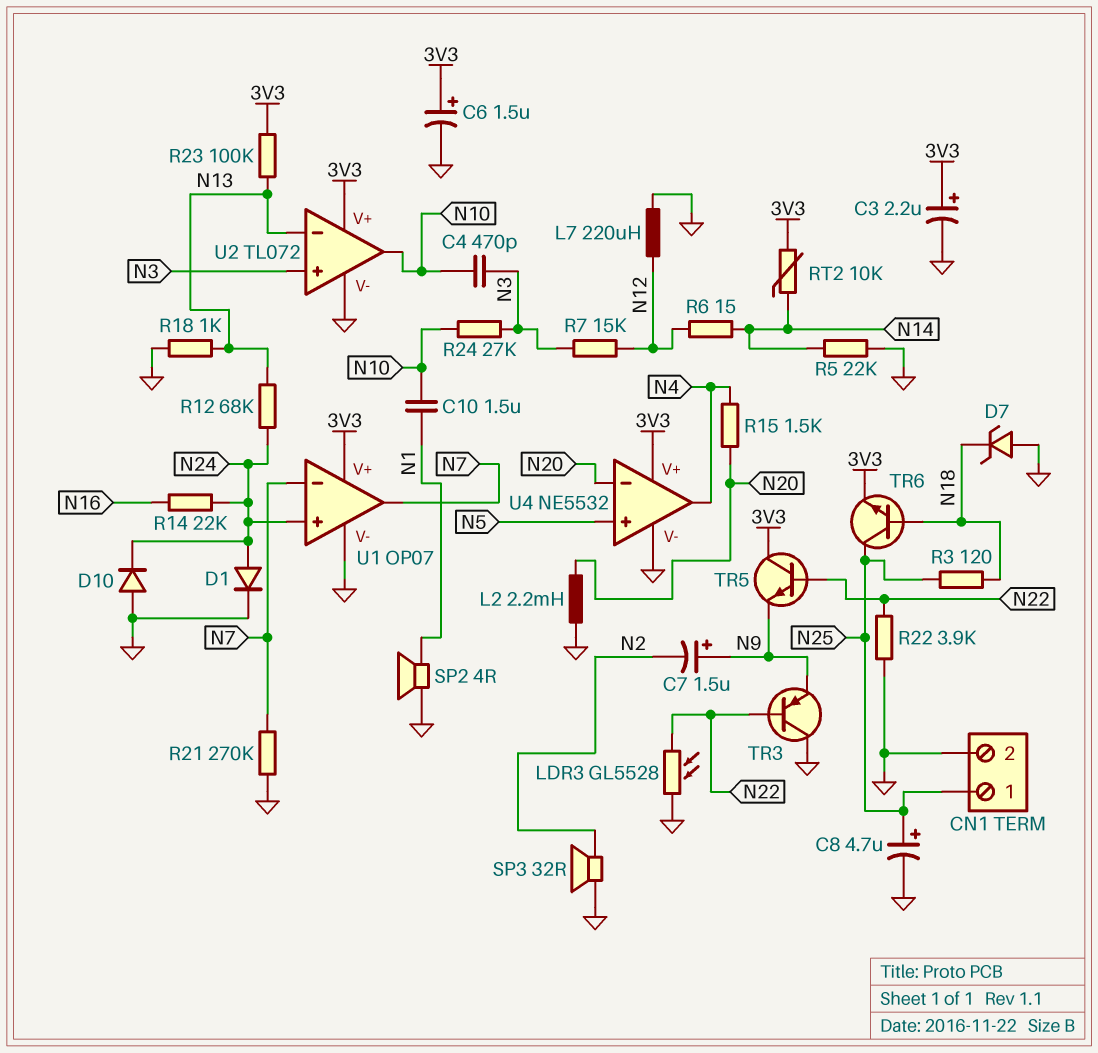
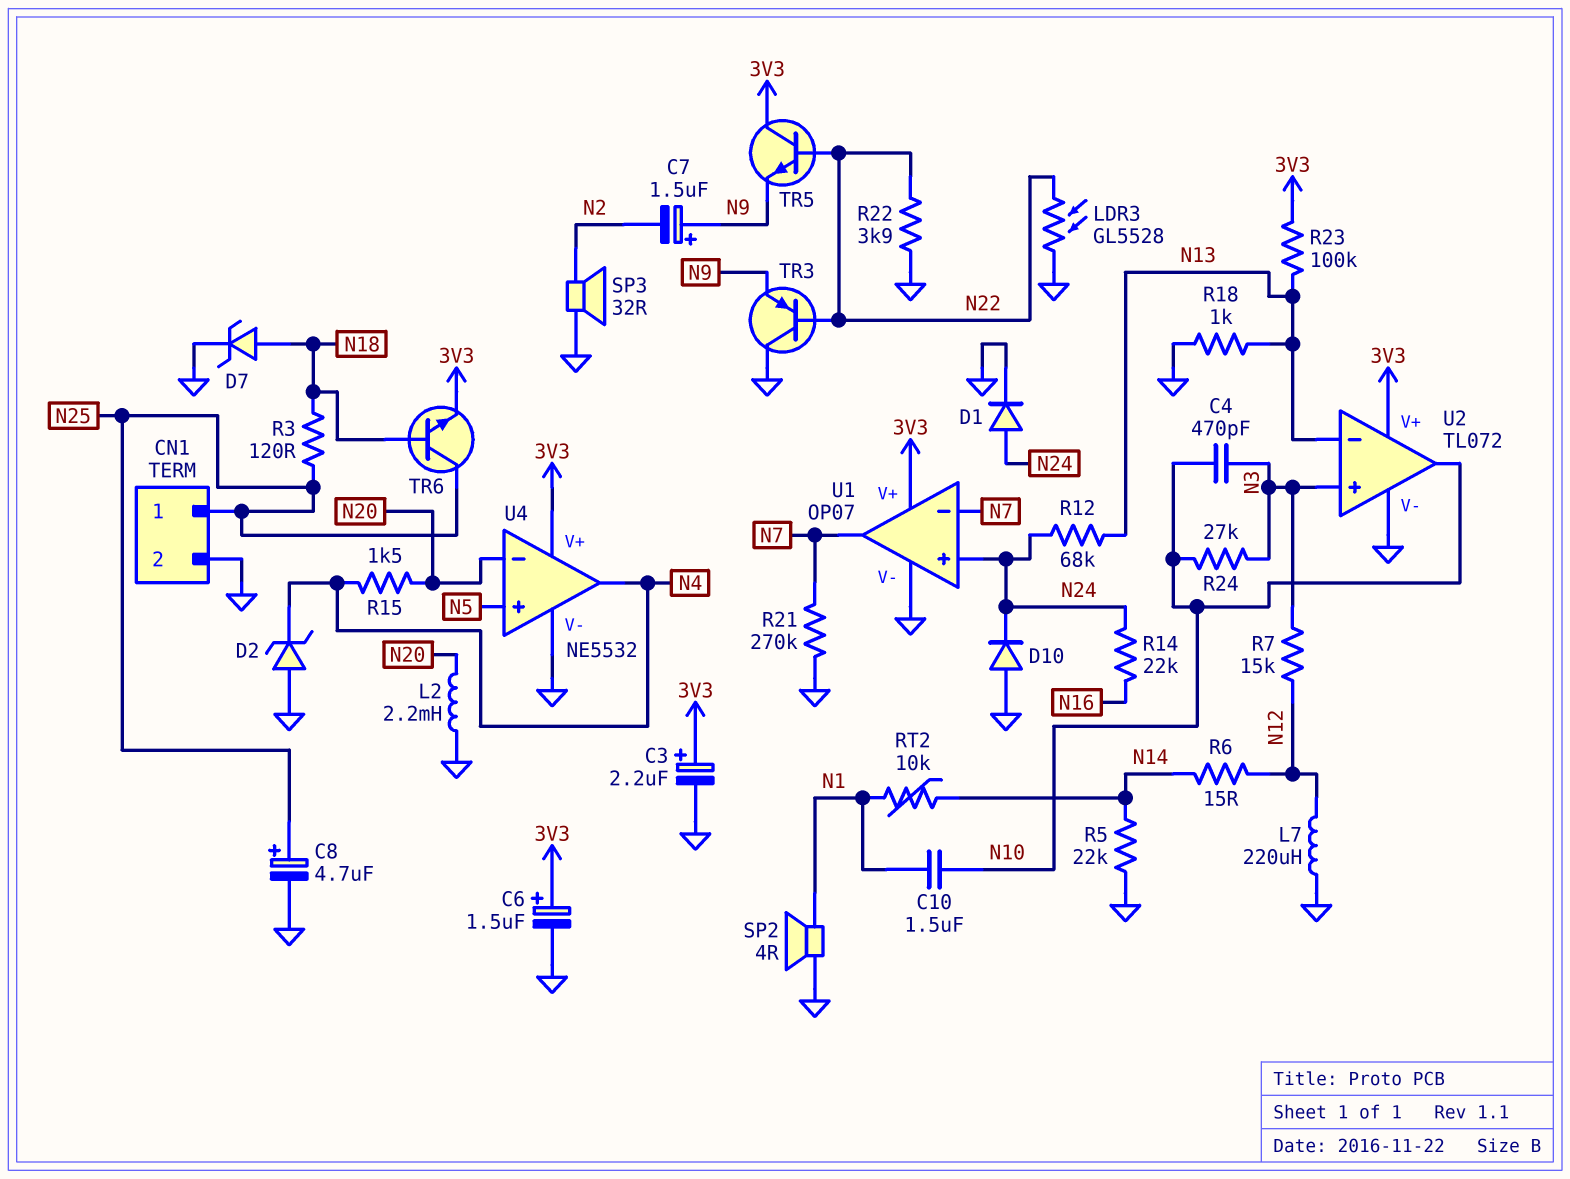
D2: none -> zener (A GND, K N4)
D7: zener (A GND, K N18) -> zener (A N18, K GND)
RT2: 10k (3V3, N14) -> 10k (N1, N14)

